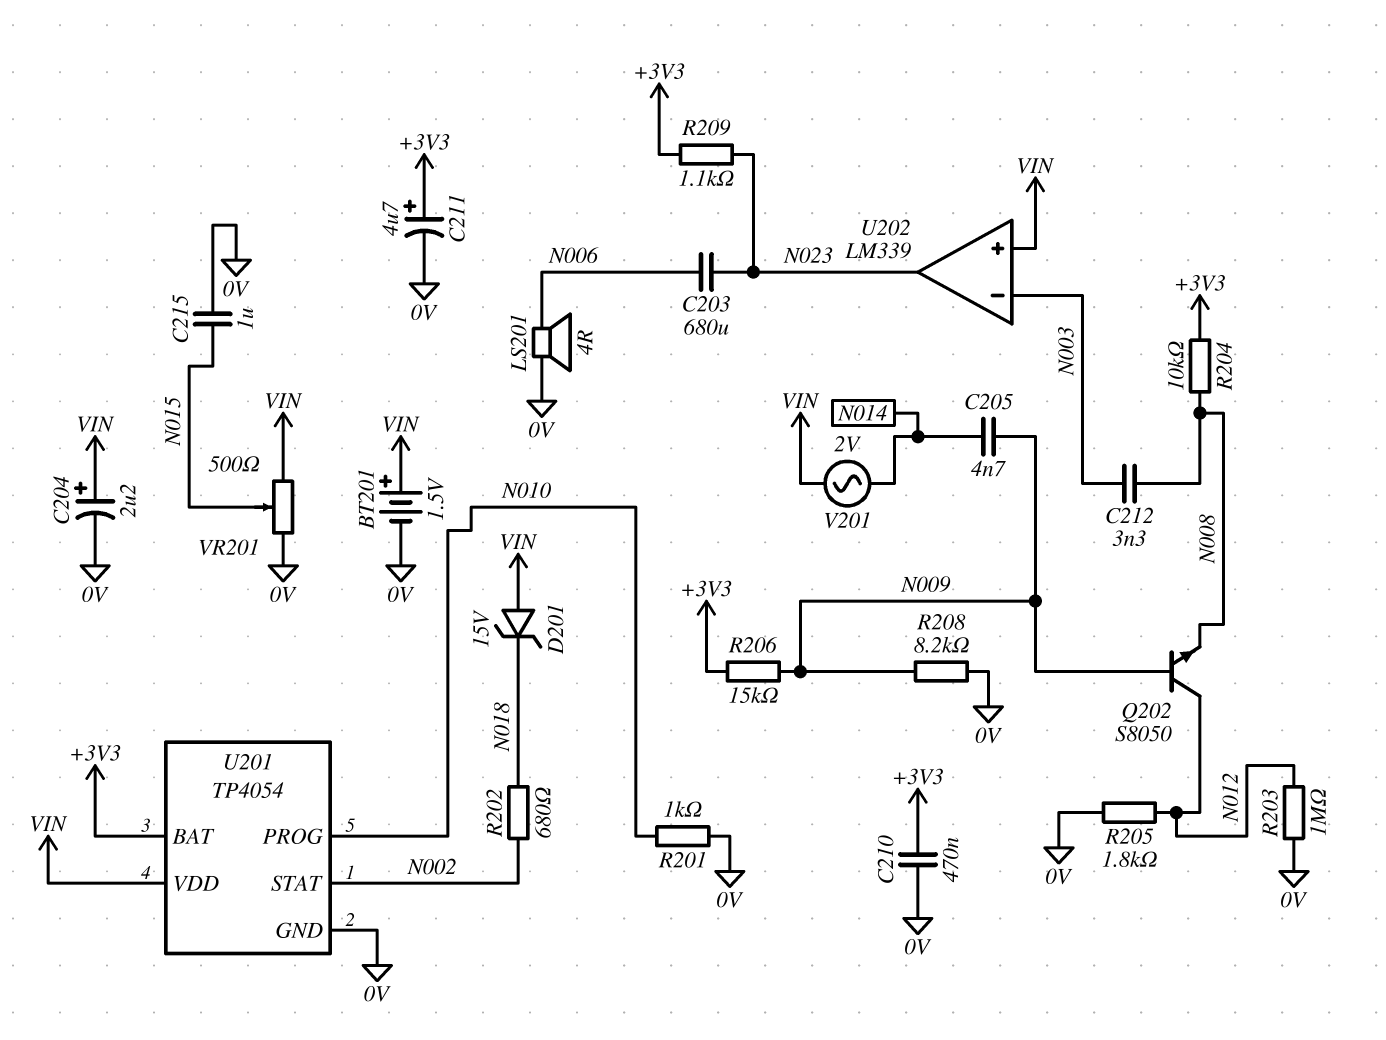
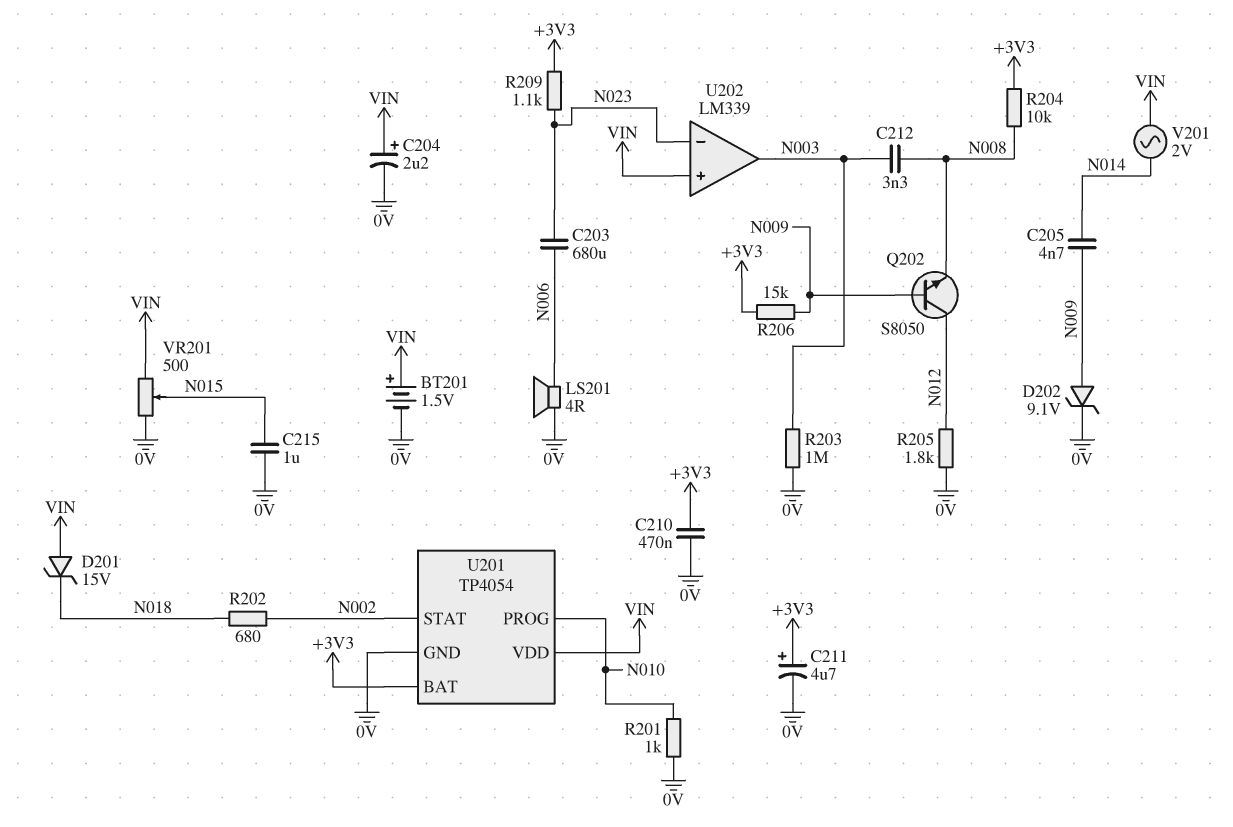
D202: none -> zener 9.1V (A N009, K 0V)
R203: 1M (0V, N012) -> 1M (0V, N003)
R208: 8.2k (0V, N009) -> none
U202 pin in-: N003 -> N023
U202 pin out: N023 -> N003

